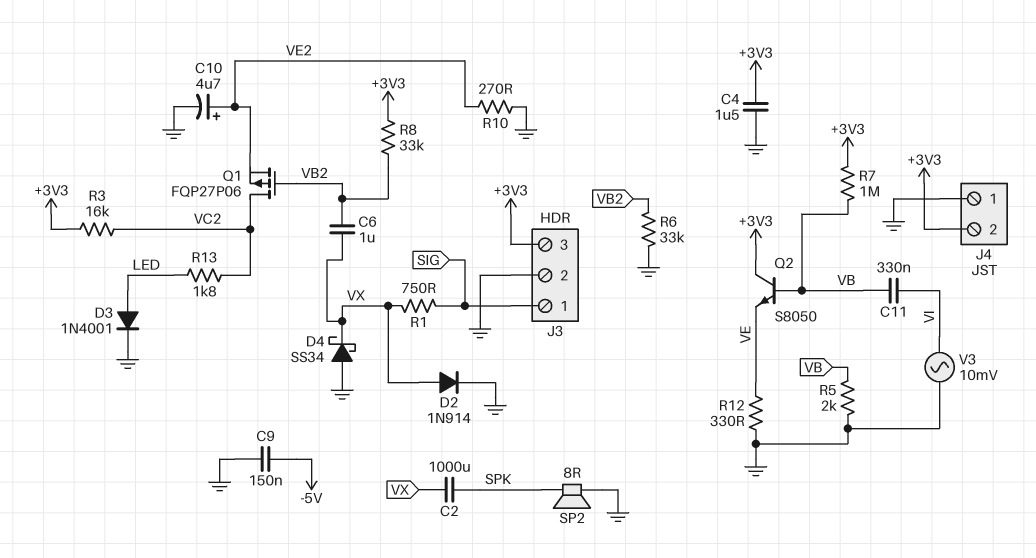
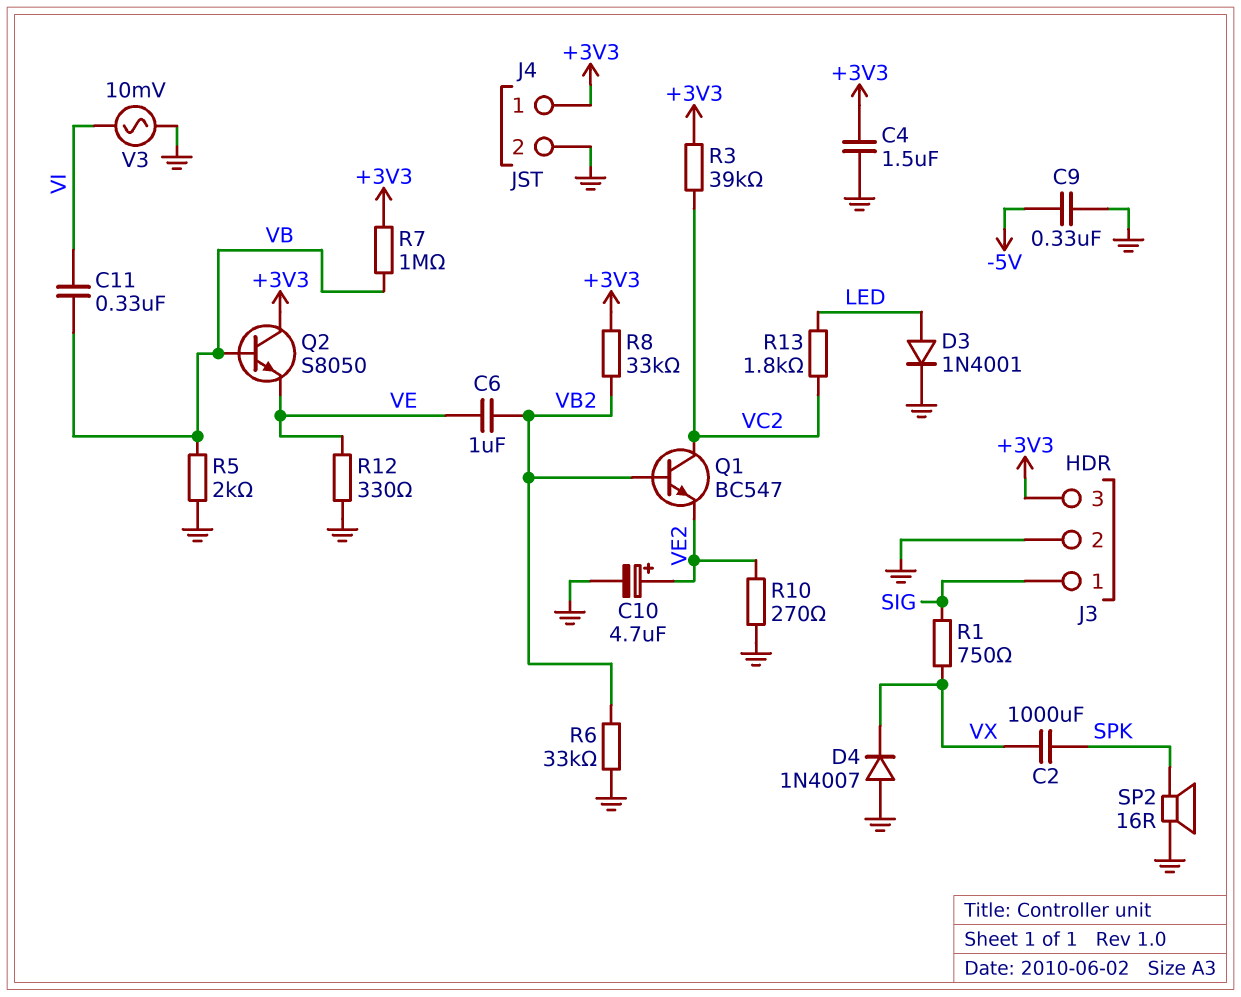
C6: 1uF (VB2, VX) -> 1uF (VB2, VE)
C9: 150nF (-5V, GND) -> 330nF (-5V, GND)
D2: diode 1N914 (A VX, K GND) -> none
D4: schottky SS34 (A GND, K VX) -> diode 1N4007 (A GND, K VX)
J4 pin 1: GND -> +3V3
J4 pin 2: +3V3 -> GND
Q1: PMOS FQP27P06 (G VB2, D VC2, S VE2) -> NPN BC547 (B VB2, C VC2, E VE2)
R3: 16k (+3V3, VC2) -> 39k (+3V3, VC2)
SP2: speaker 8R (GND, SPK) -> speaker 16R (GND, SPK)

